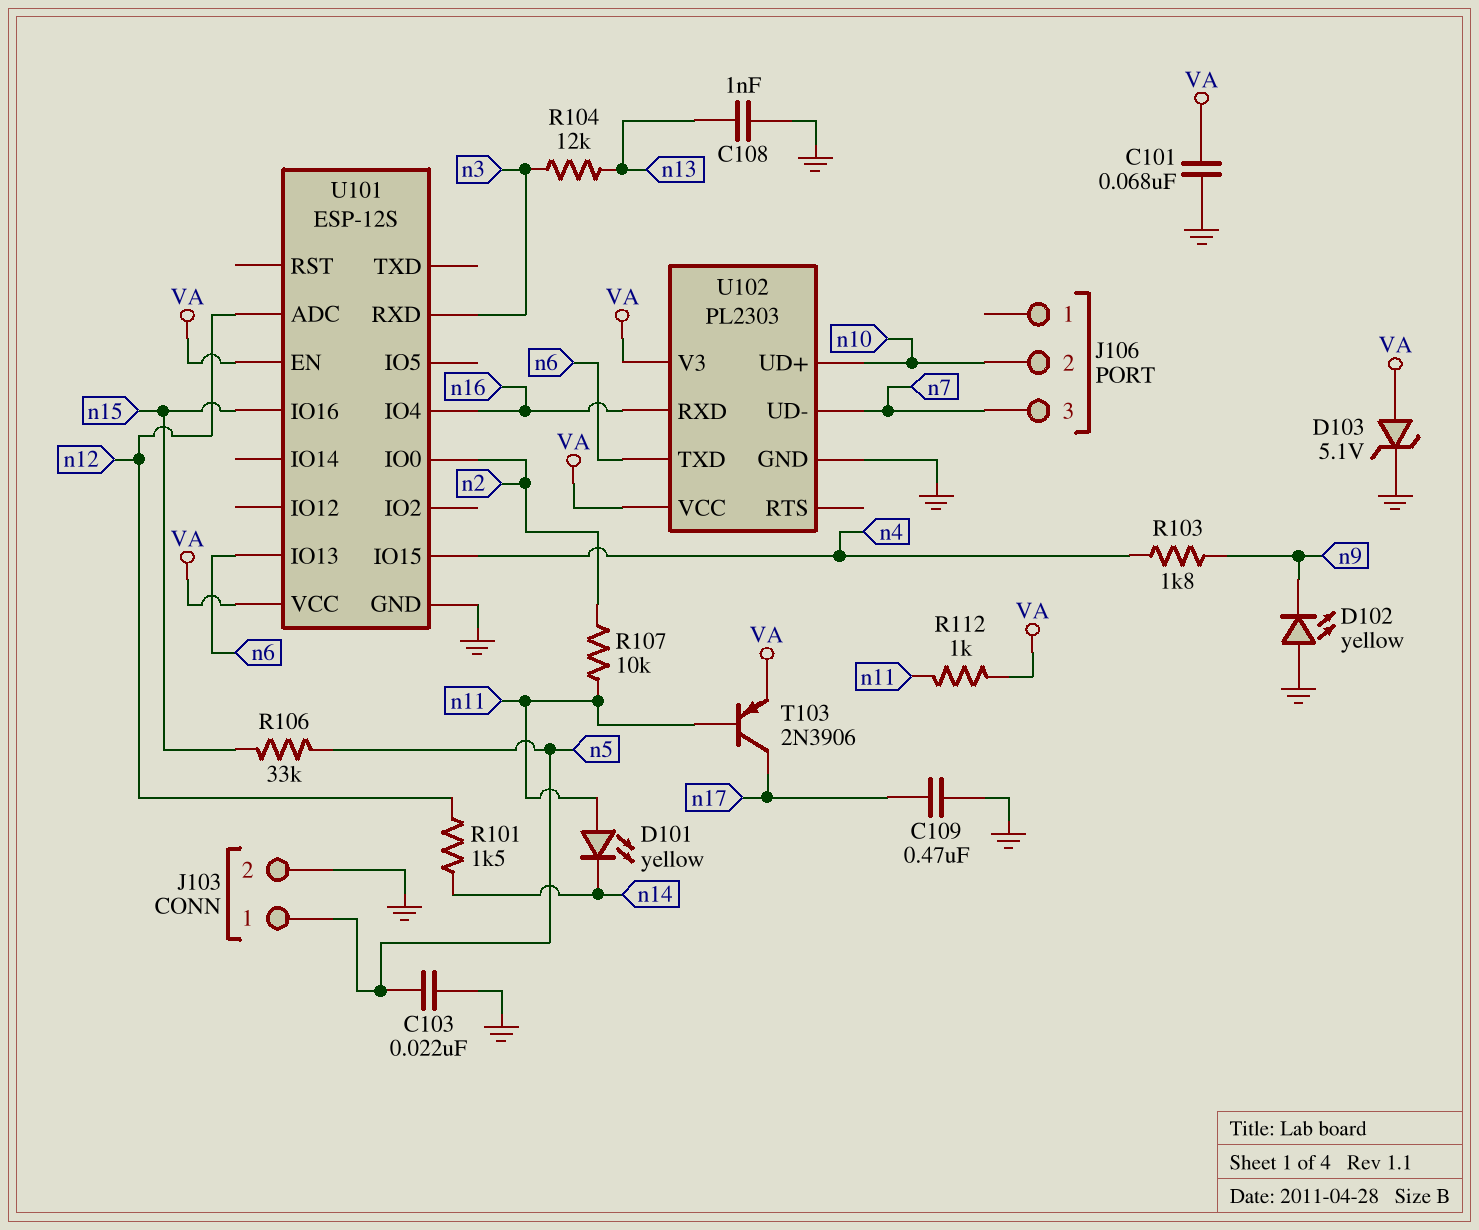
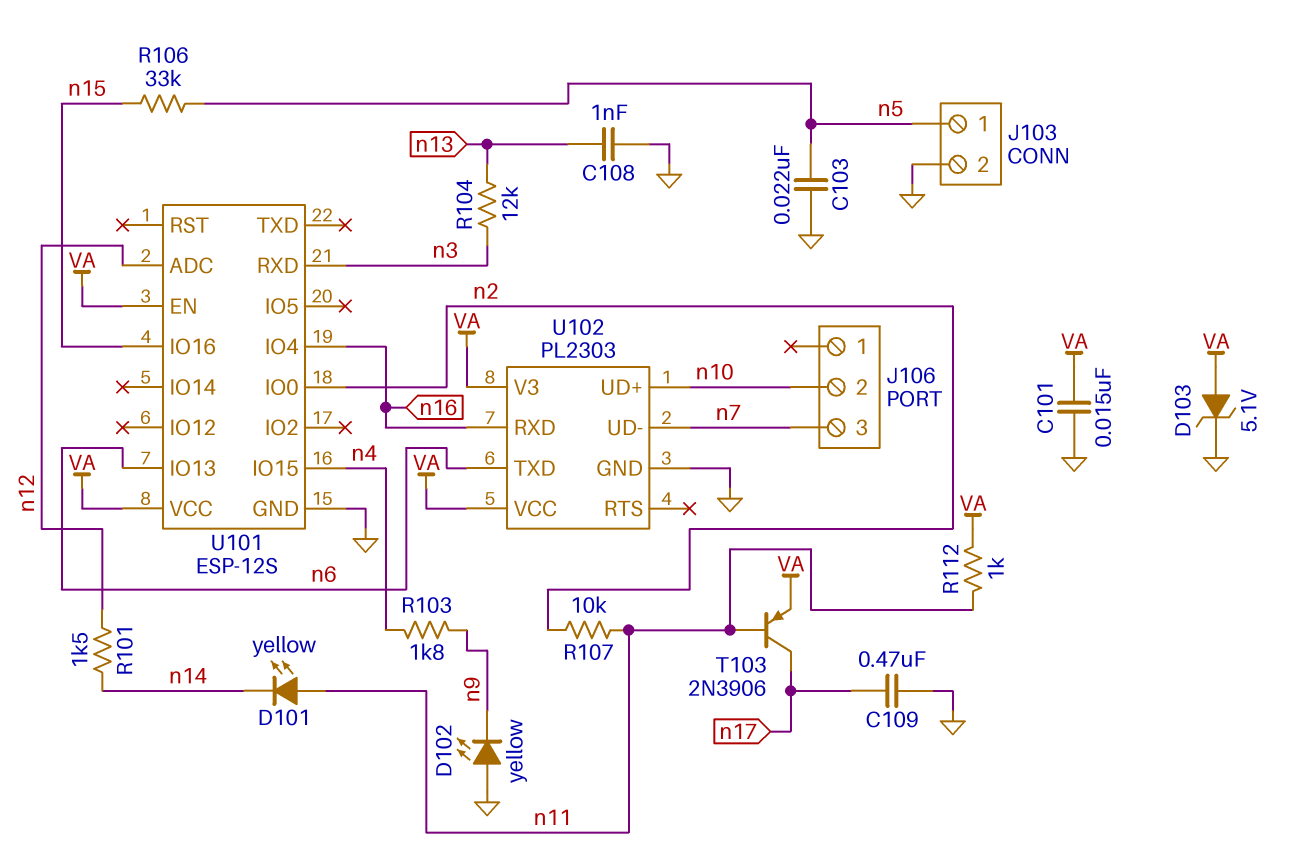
C101: 68nF (GND, VA) -> 15nF (GND, VA)

